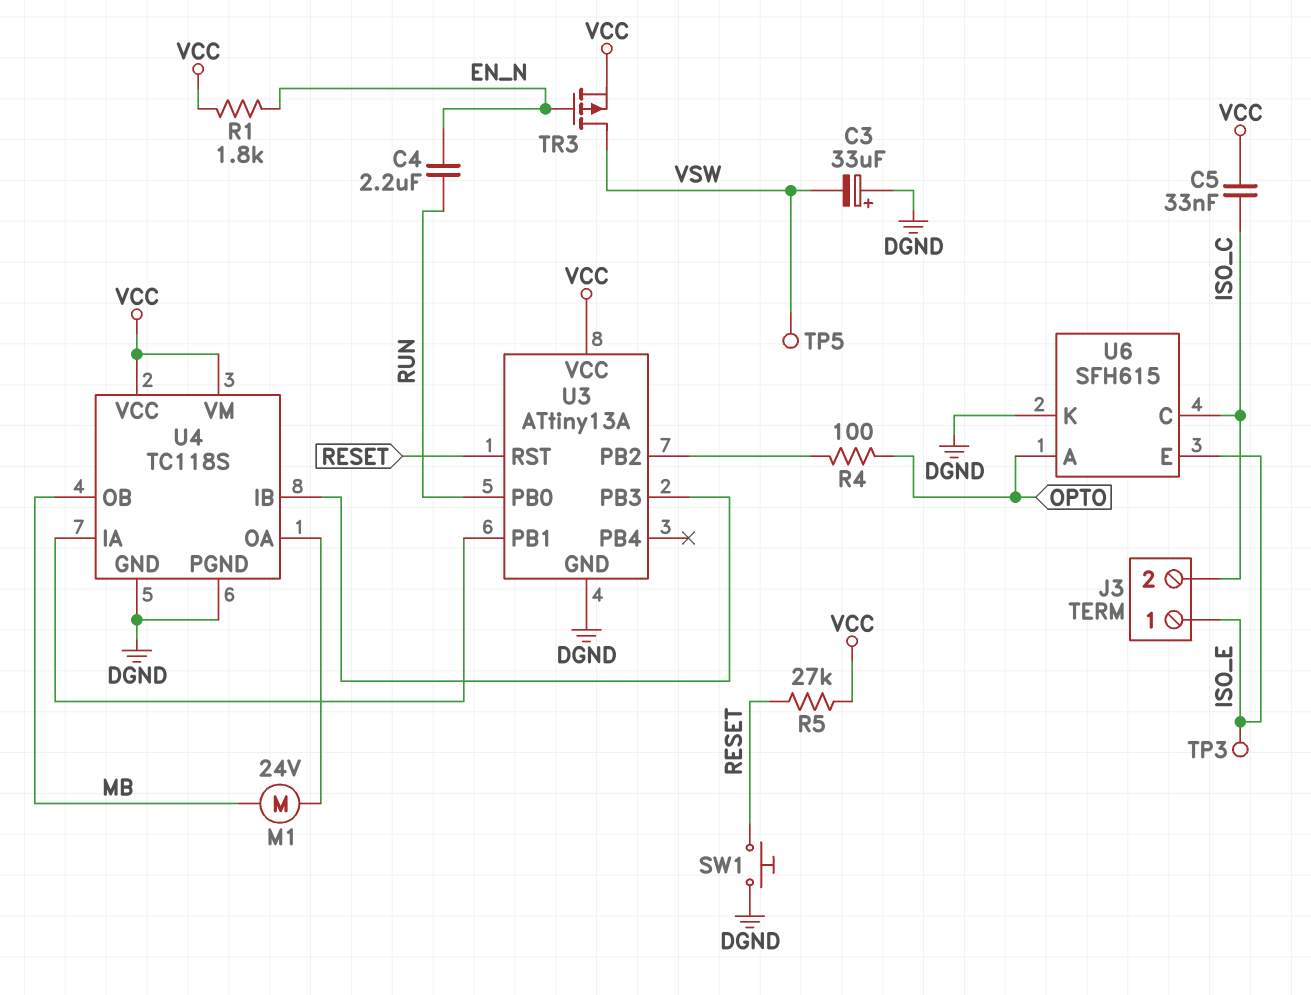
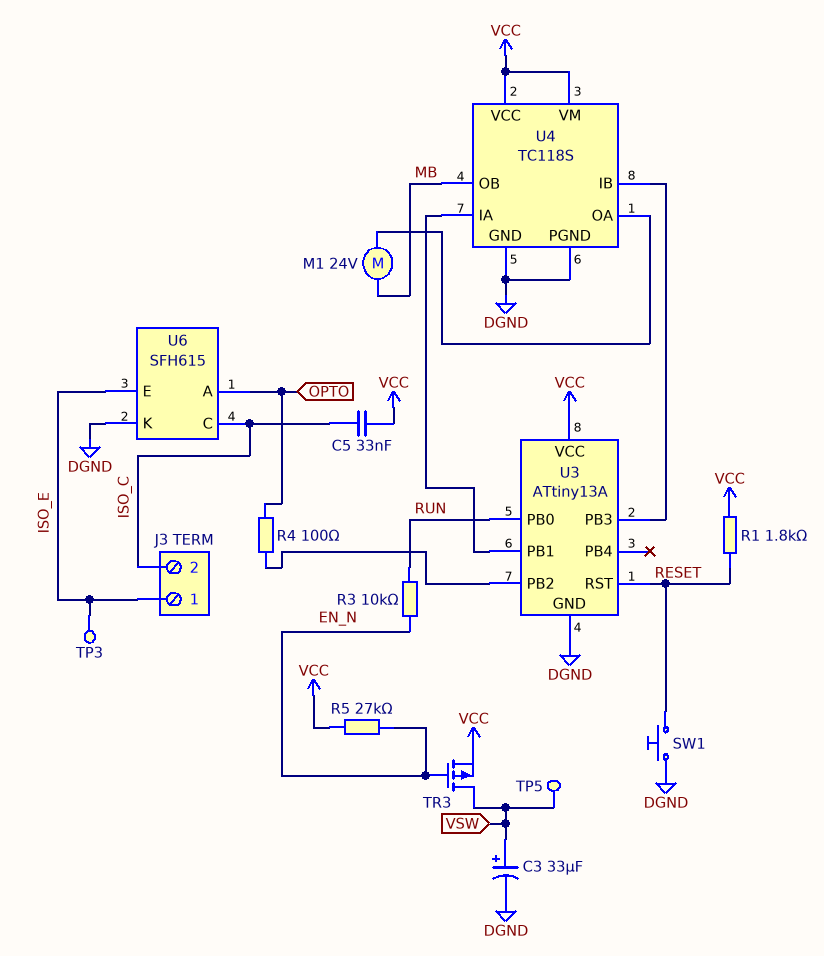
C3: 33uF (plus DGND, minus VSW) -> 33uF (plus VSW, minus DGND)
C4: 2.2uF (EN_N, RUN) -> none
R1: 1.8k (EN_N, VCC) -> 1.8k (RESET, VCC)
R3: none -> 10k (EN_N, RUN)
R5: 27k (RESET, VCC) -> 27k (EN_N, VCC)

